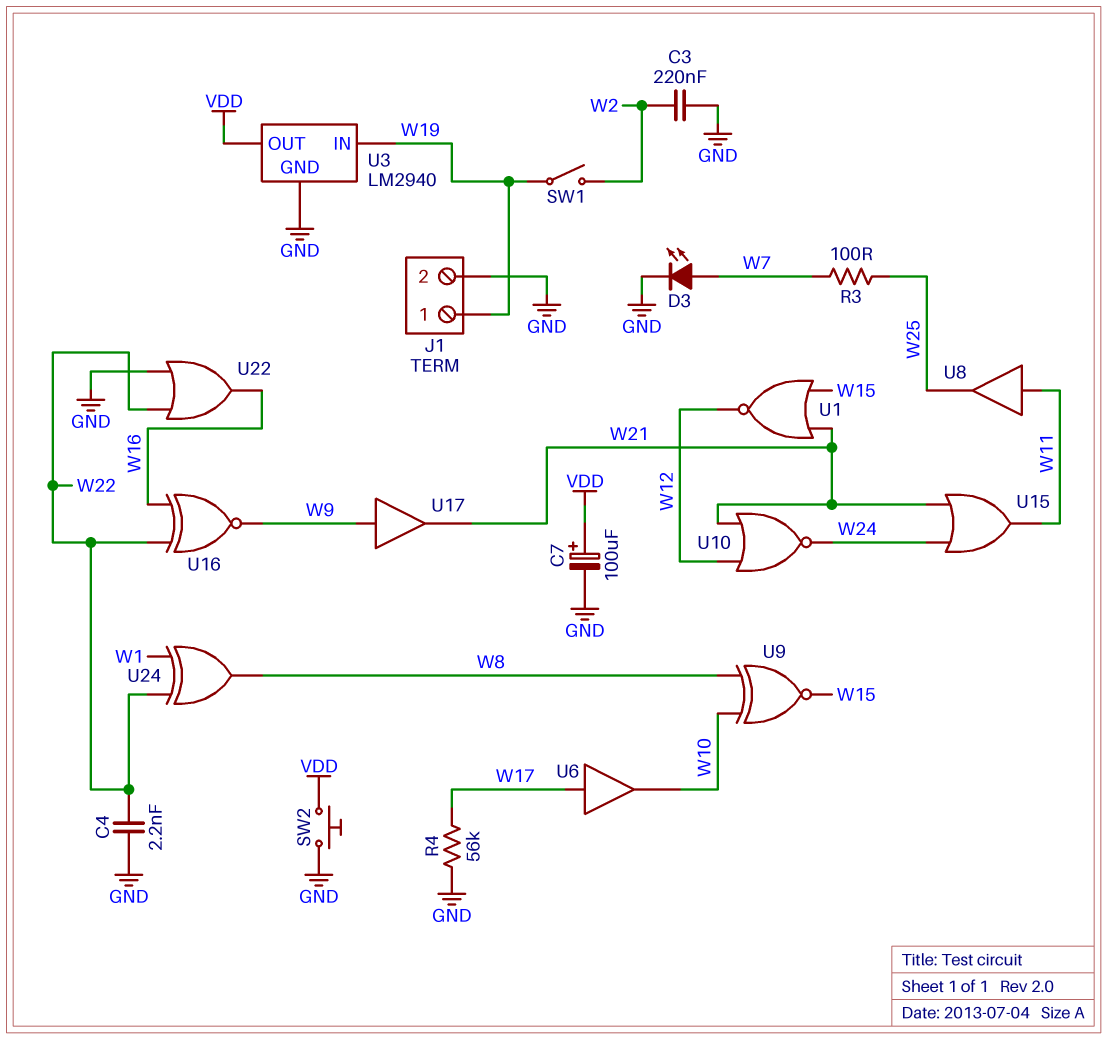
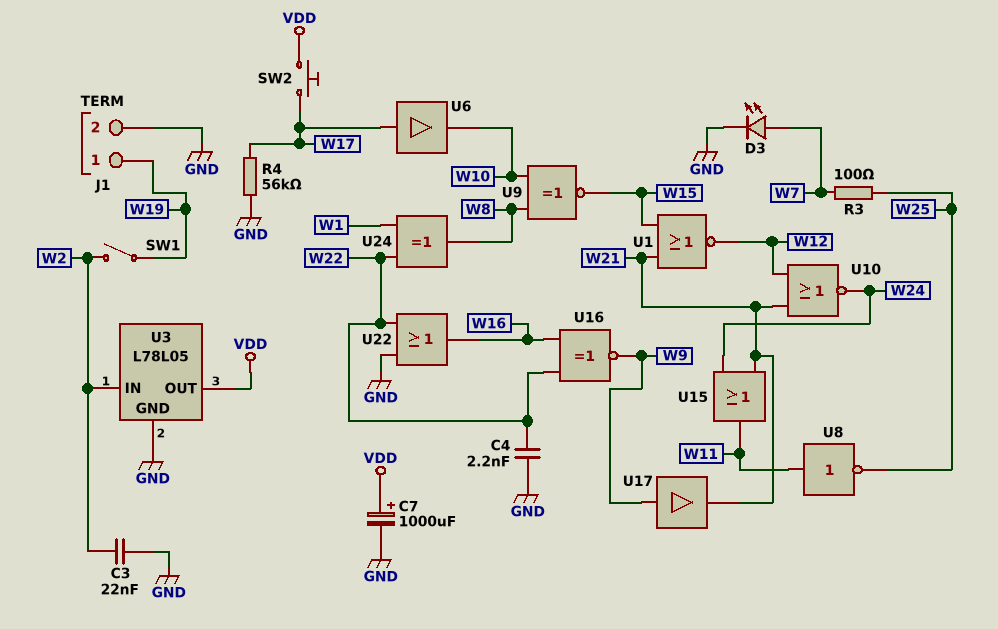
C3: 220nF (GND, W2) -> 22nF (GND, W2)
C7: 100uF (plus VDD, minus GND) -> 1000uF (plus VDD, minus GND)
SW2: button (GND, VDD) -> button (VDD, W17)
U3: LM2940 -> L78L05
U3 pin IN: W19 -> W2
U8: buffer (in W11, out W25) -> NOT (in W11, out W25)

